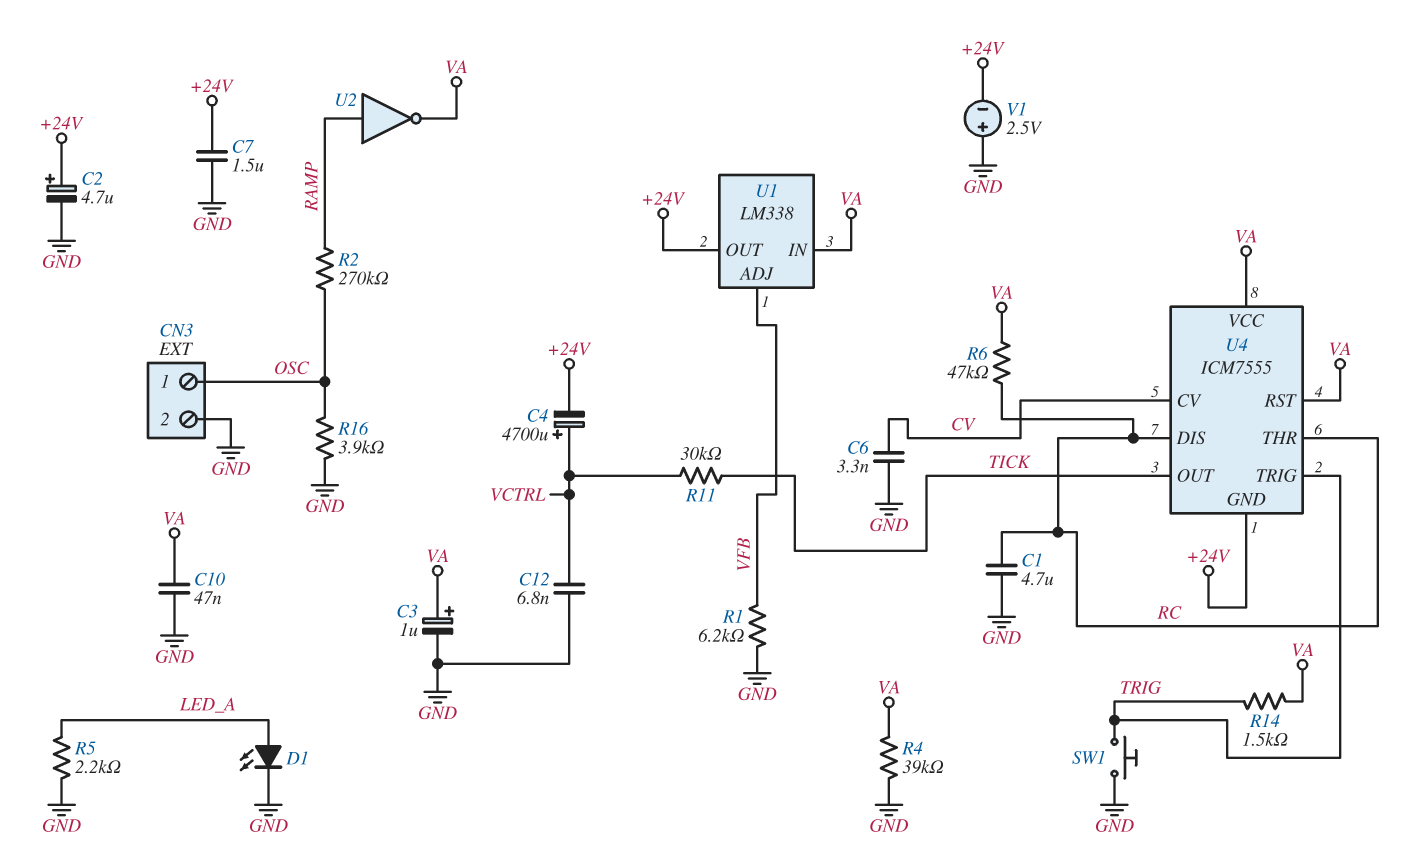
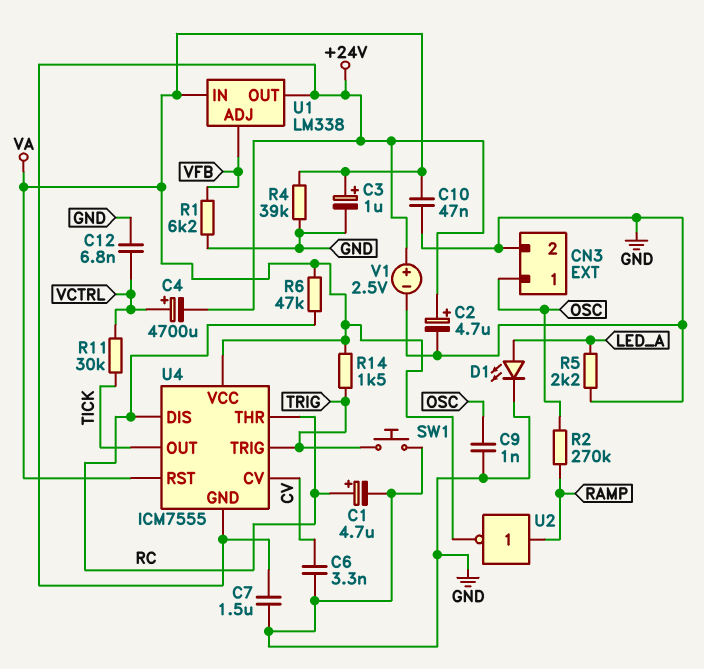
C1: 4.7uF (GND, RC) -> 4.7uF (plus RC, minus GND)
C9: none -> 1nF (GND, OSC)
R16: 3.9k (GND, OSC) -> none
V1: 2.5V (plus GND, minus +24V) -> 2.5V (plus +24V, minus GND)

